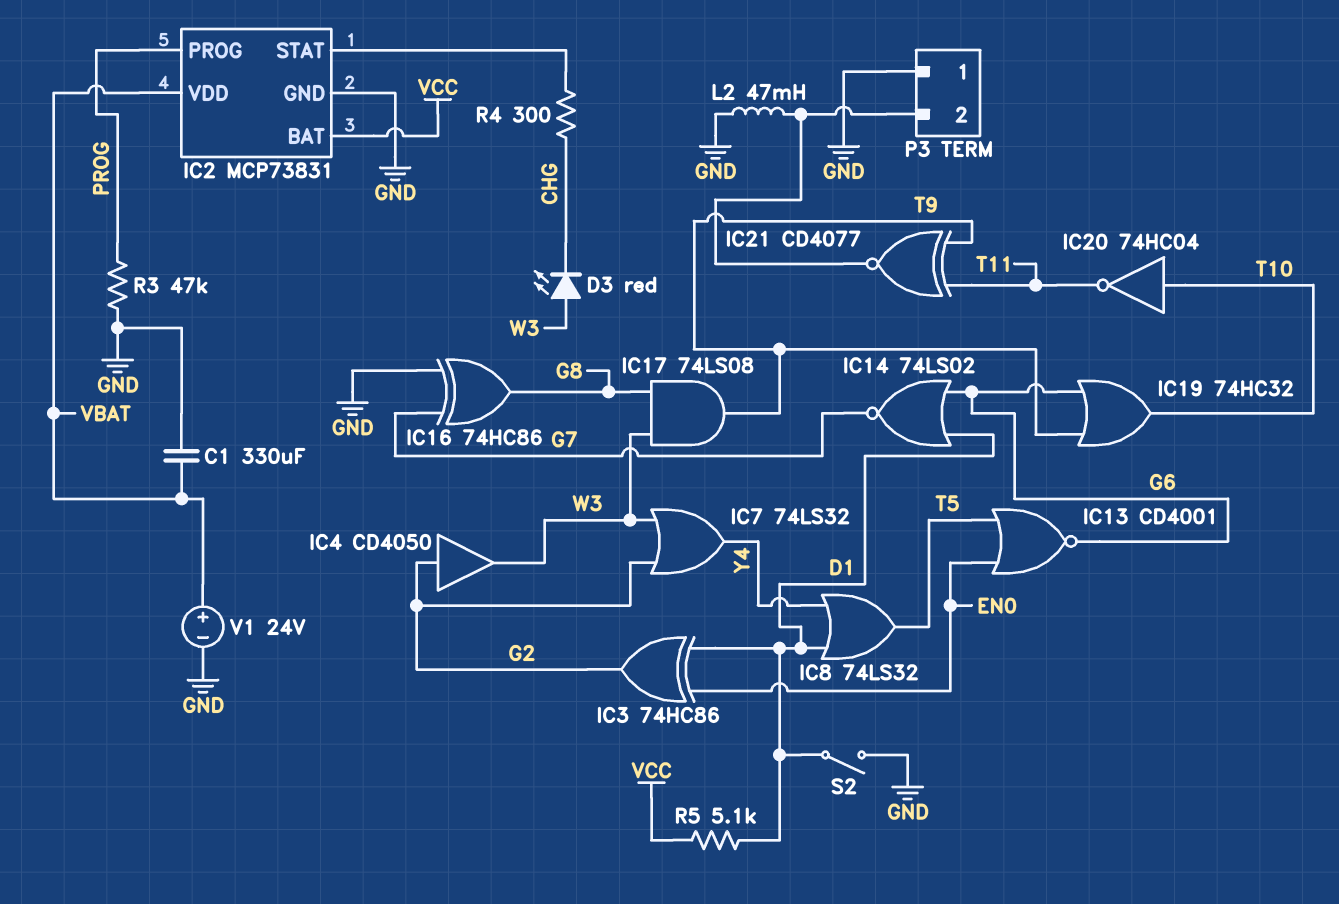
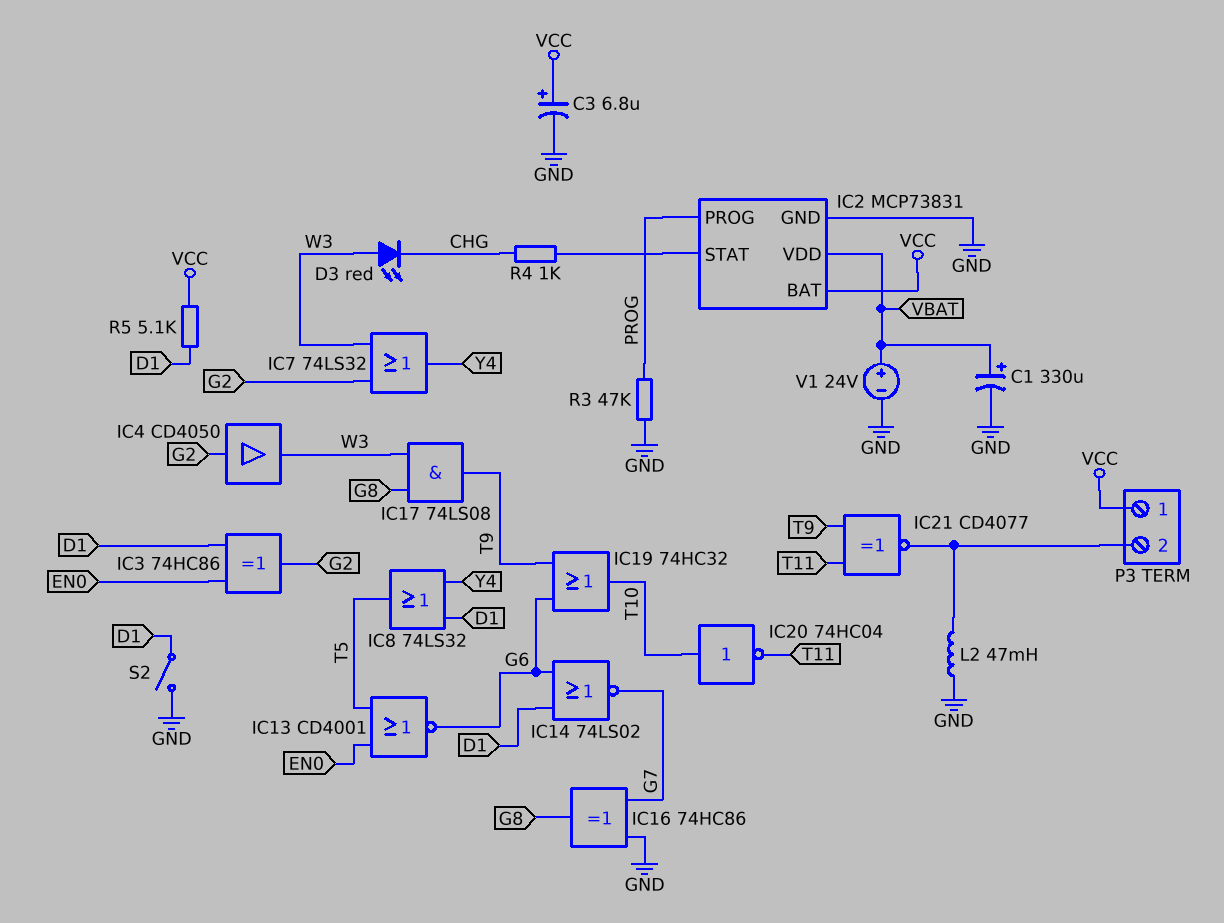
C1: 330uF (GND, VBAT) -> 330uF (plus VBAT, minus GND)
C3: none -> 6.8uF (plus VCC, minus GND)
P3 pin 1: GND -> VCC
R4: 300 (CHG, IC2/STAT) -> 1k (CHG, IC2/STAT)

